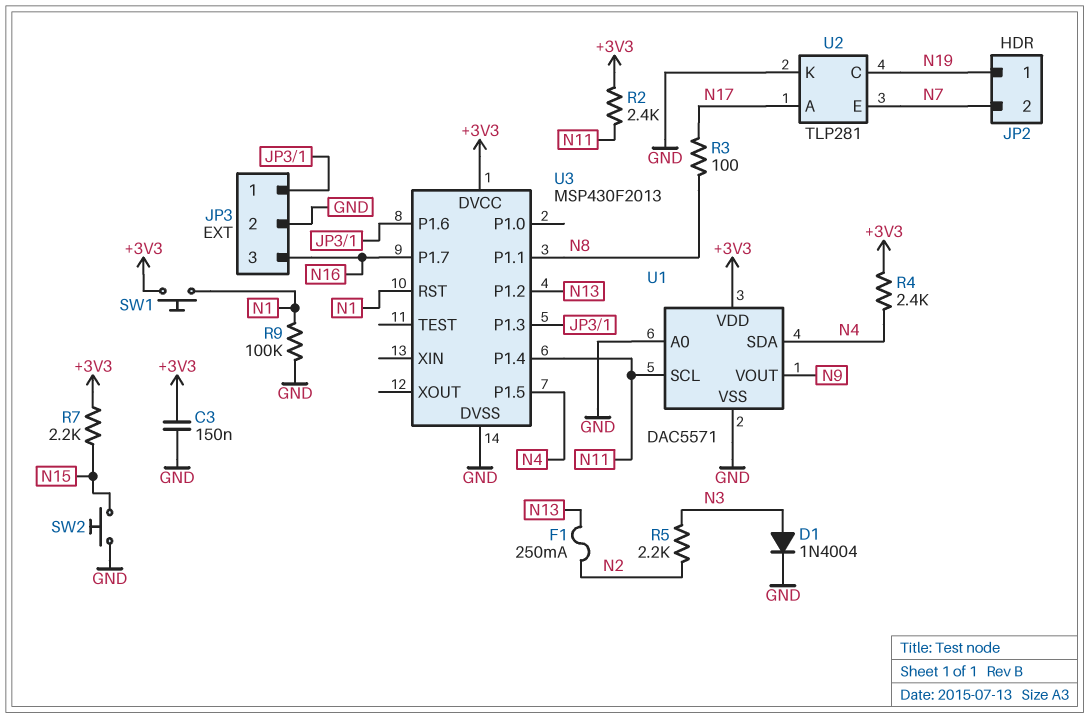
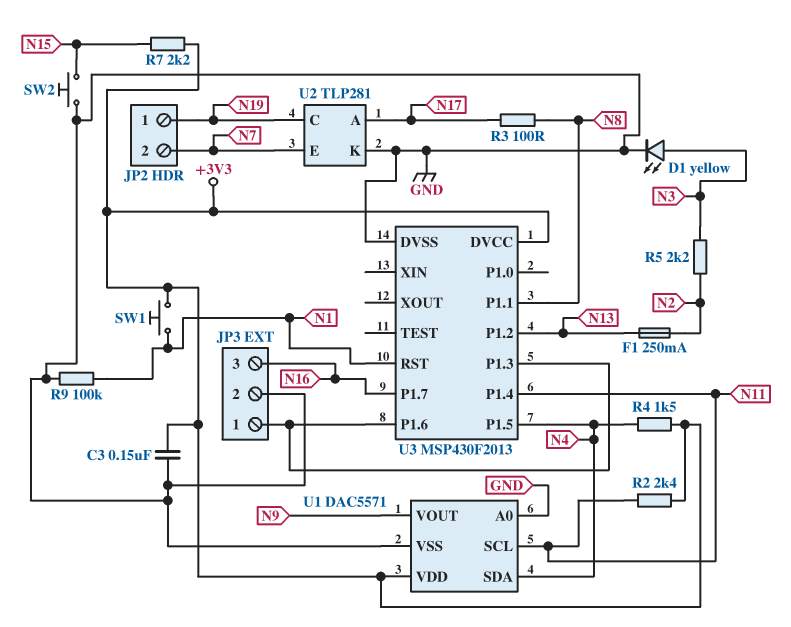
D1: diode 1N4004 (A N3, K GND) -> LED yellow (A N3, K GND)
R4: 2.4k (+3V3, N4) -> 1.5k (+3V3, N4)

